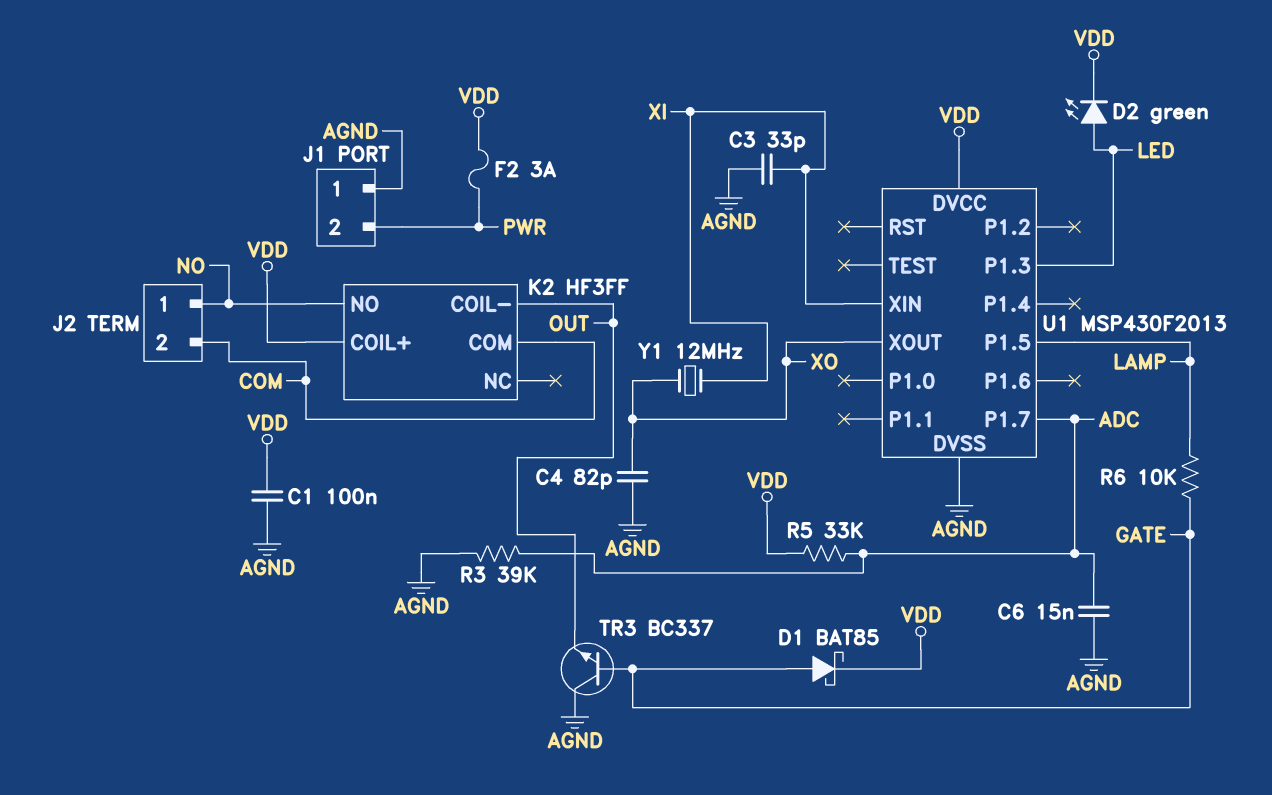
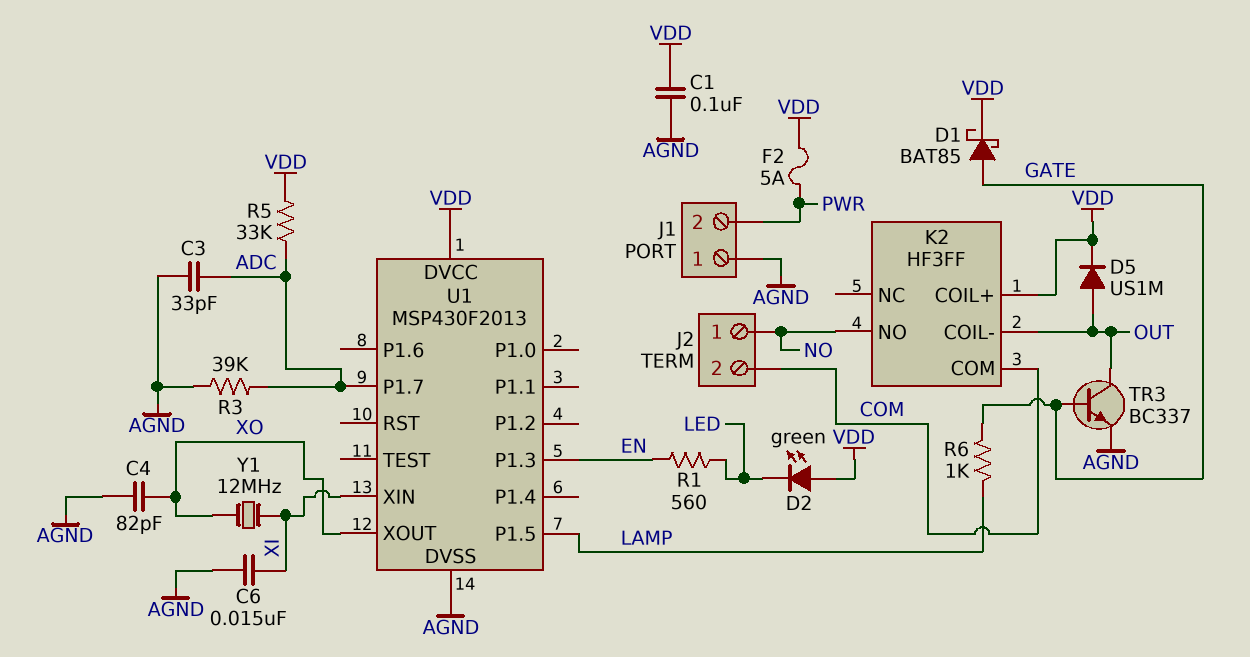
C3: 33pF (AGND, XI) -> 33pF (ADC, AGND)
C6: 15nF (ADC, AGND) -> 15nF (AGND, XI)
D2: LED green (A LED, K VDD) -> LED green (A VDD, K LED)
D5: none -> diode US1M (A OUT, K VDD)
F2: 3A (PWR, VDD) -> 5A (PWR, VDD)
R1: none -> 560 (EN, LED)
R6: 10k (GATE, LAMP) -> 1k (GATE, LAMP)
TR3: NPN BC337 (B GATE, C AGND, E OUT) -> NPN BC337 (B GATE, C OUT, E AGND)
U1 pin P1.3: LED -> EN

